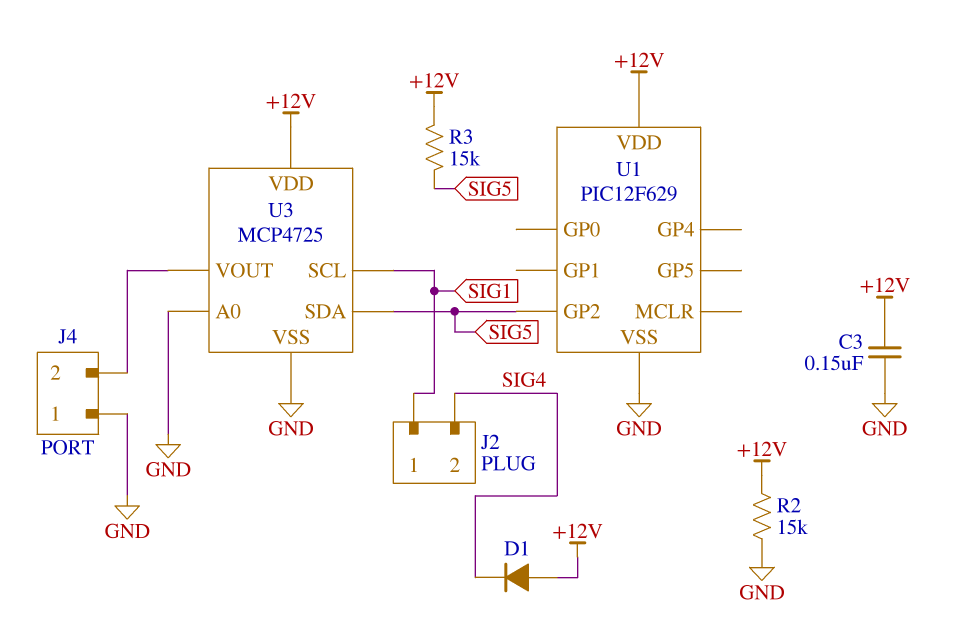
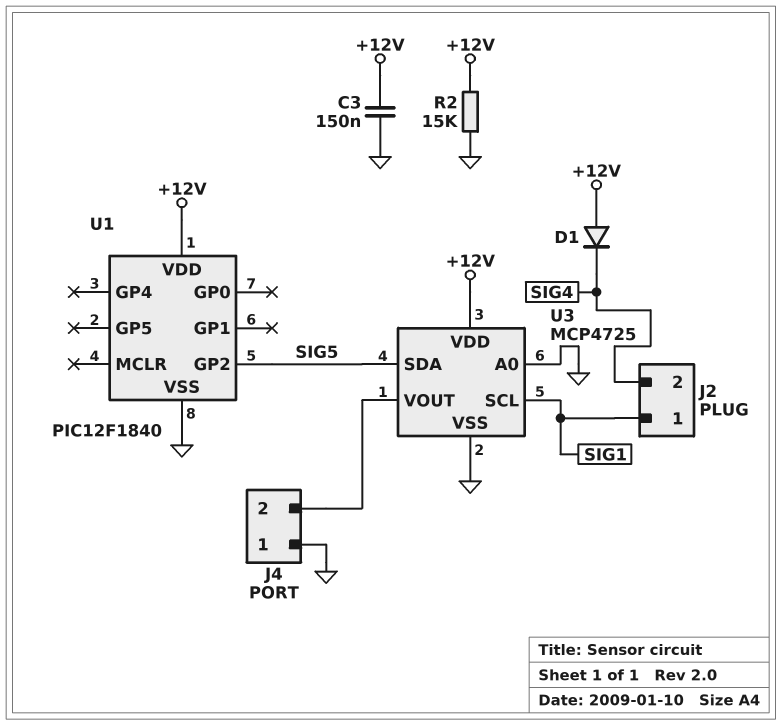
R3: 15k (+12V, SIG5) -> none
U1: PIC12F629 -> PIC12F1840

